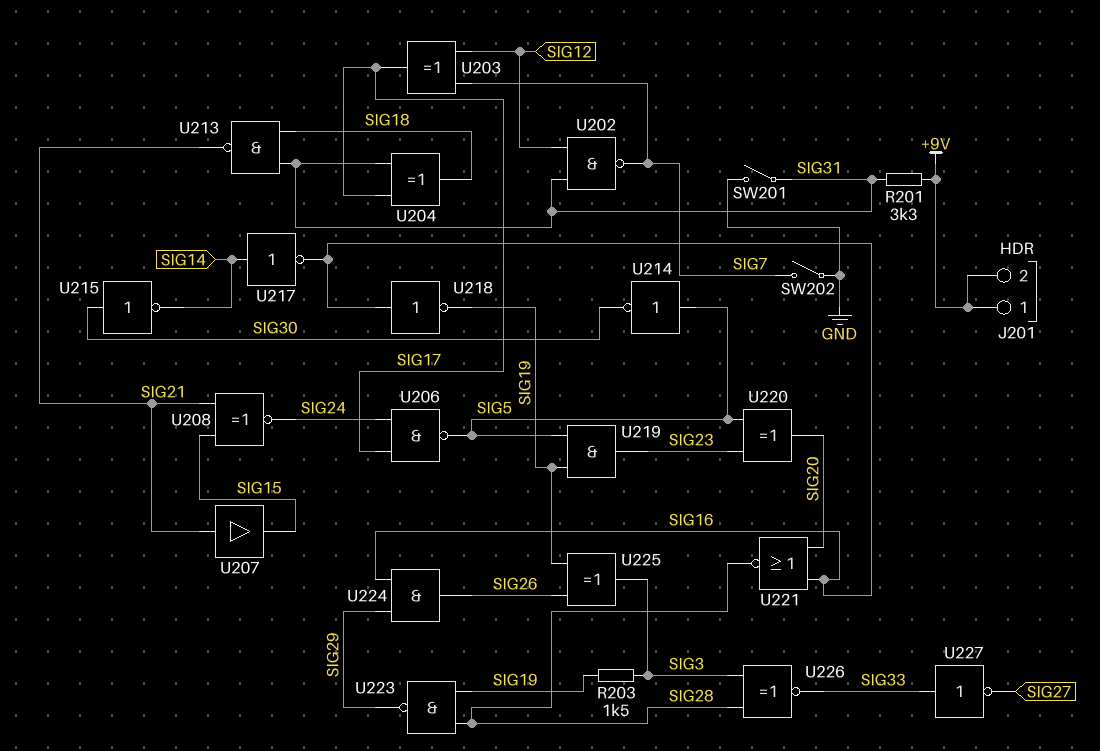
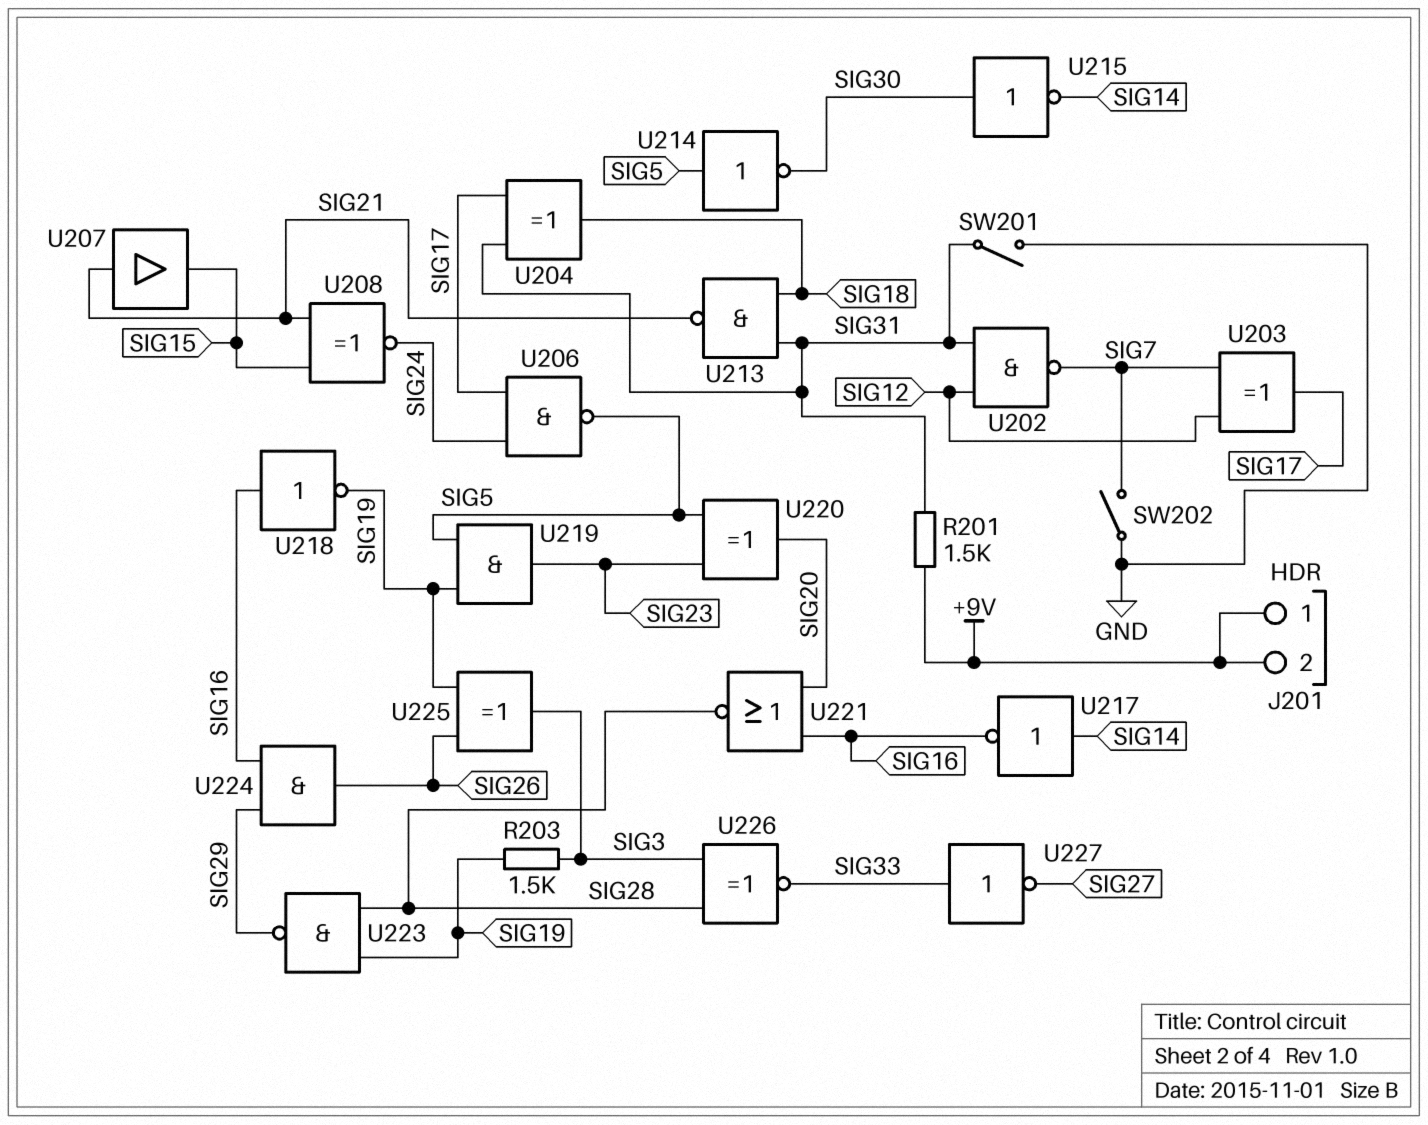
R201: 3.3k (+9V, SIG31) -> 1.5k (+9V, SIG31)

